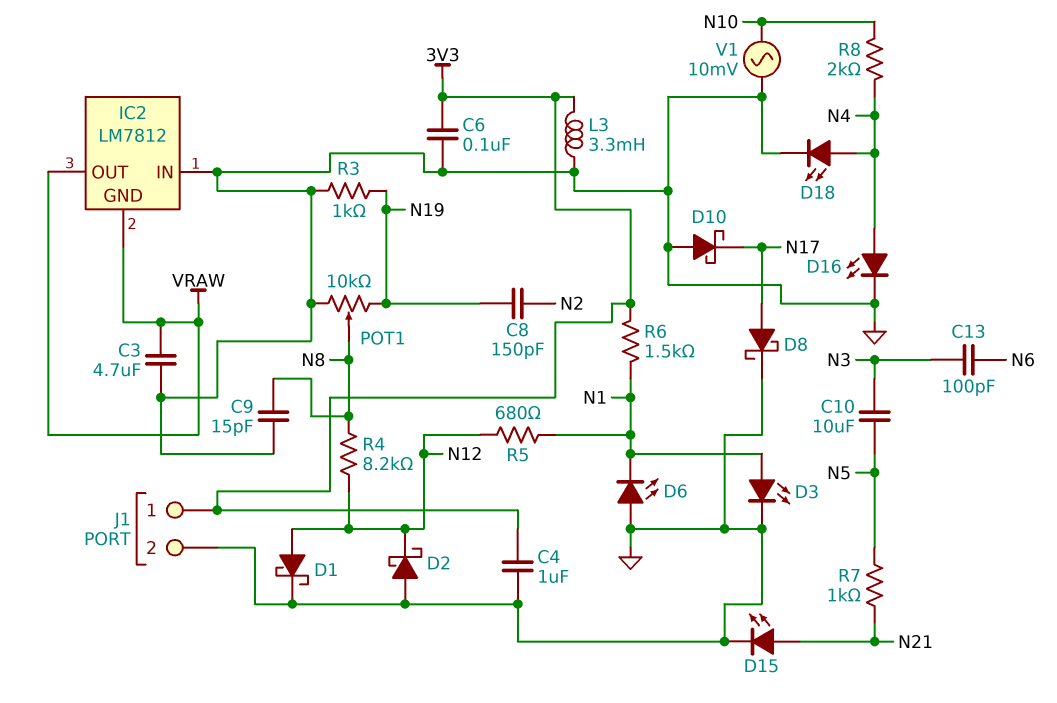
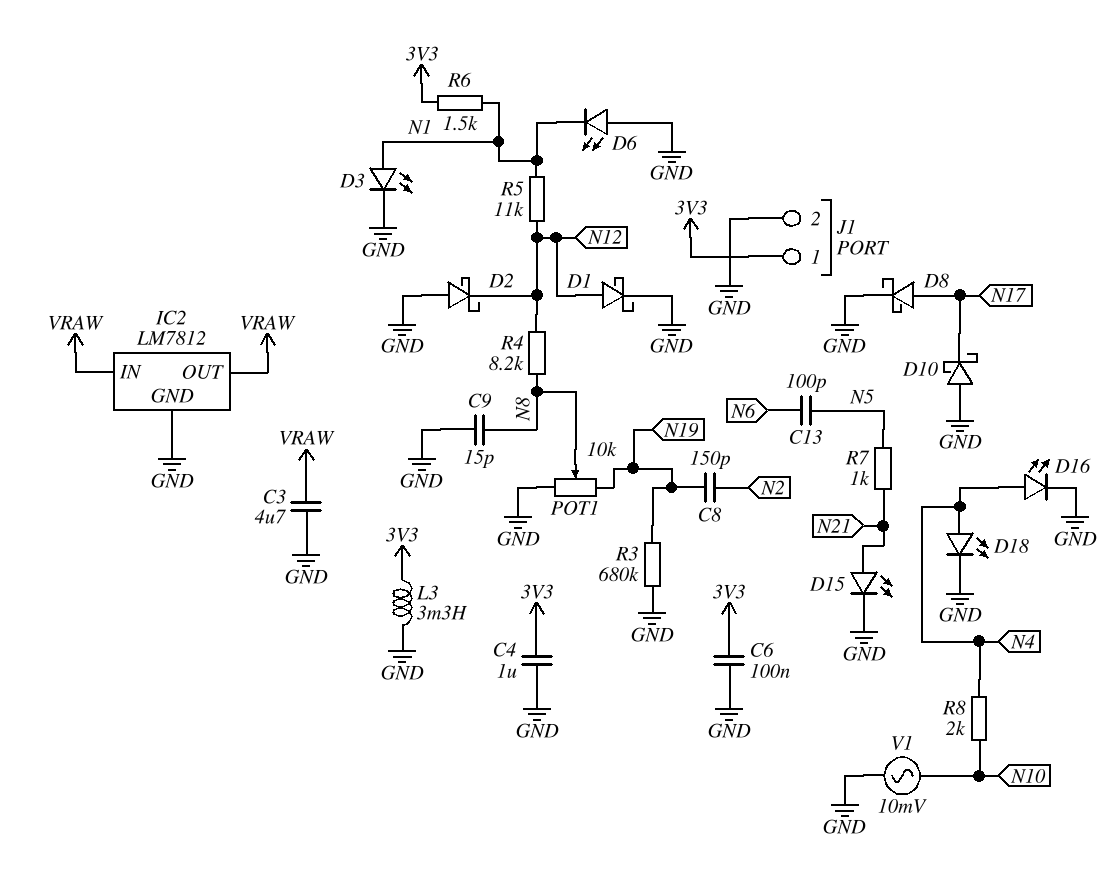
C10: 10uF (N3, N5) -> none
C13: 100pF (N3, N6) -> 100pF (N5, N6)
IC2 pin GND: VRAW -> GND
IC2 pin IN: GND -> VRAW
R3: 1k (GND, N19) -> 680k (GND, N19)
R5: 680 (N1, N12) -> 11k (N1, N12)

